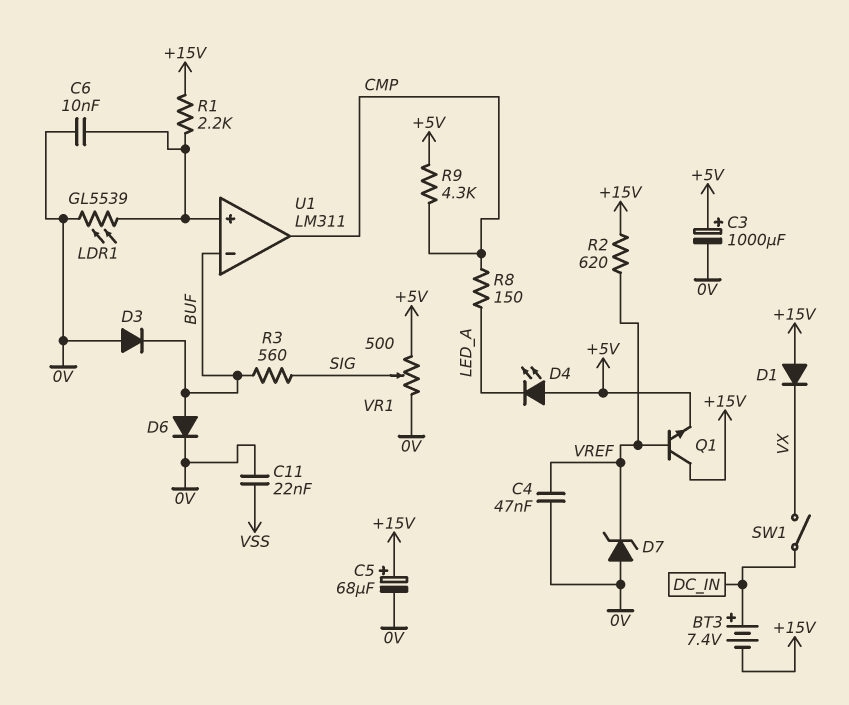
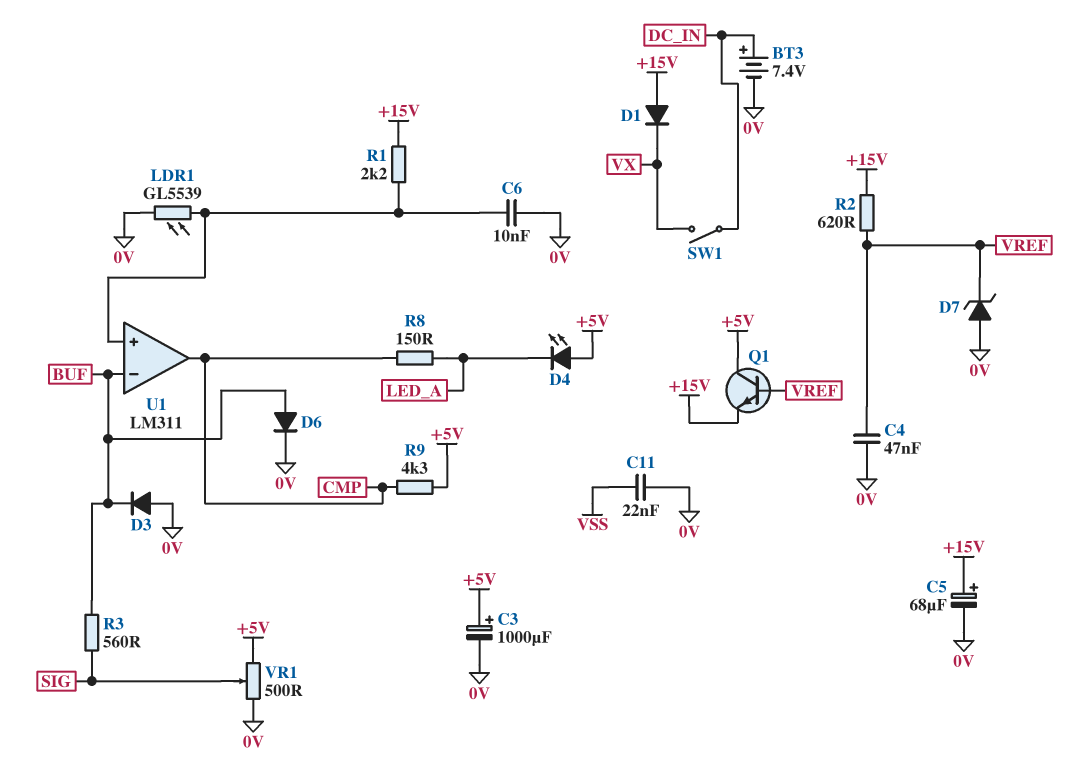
BT3: 7.4V (plus DC_IN, minus +15V) -> 7.4V (plus DC_IN, minus 0V)
Q1: NPN (B VREF, C +15V, E +5V) -> NPN (B VREF, C +5V, E +15V)

